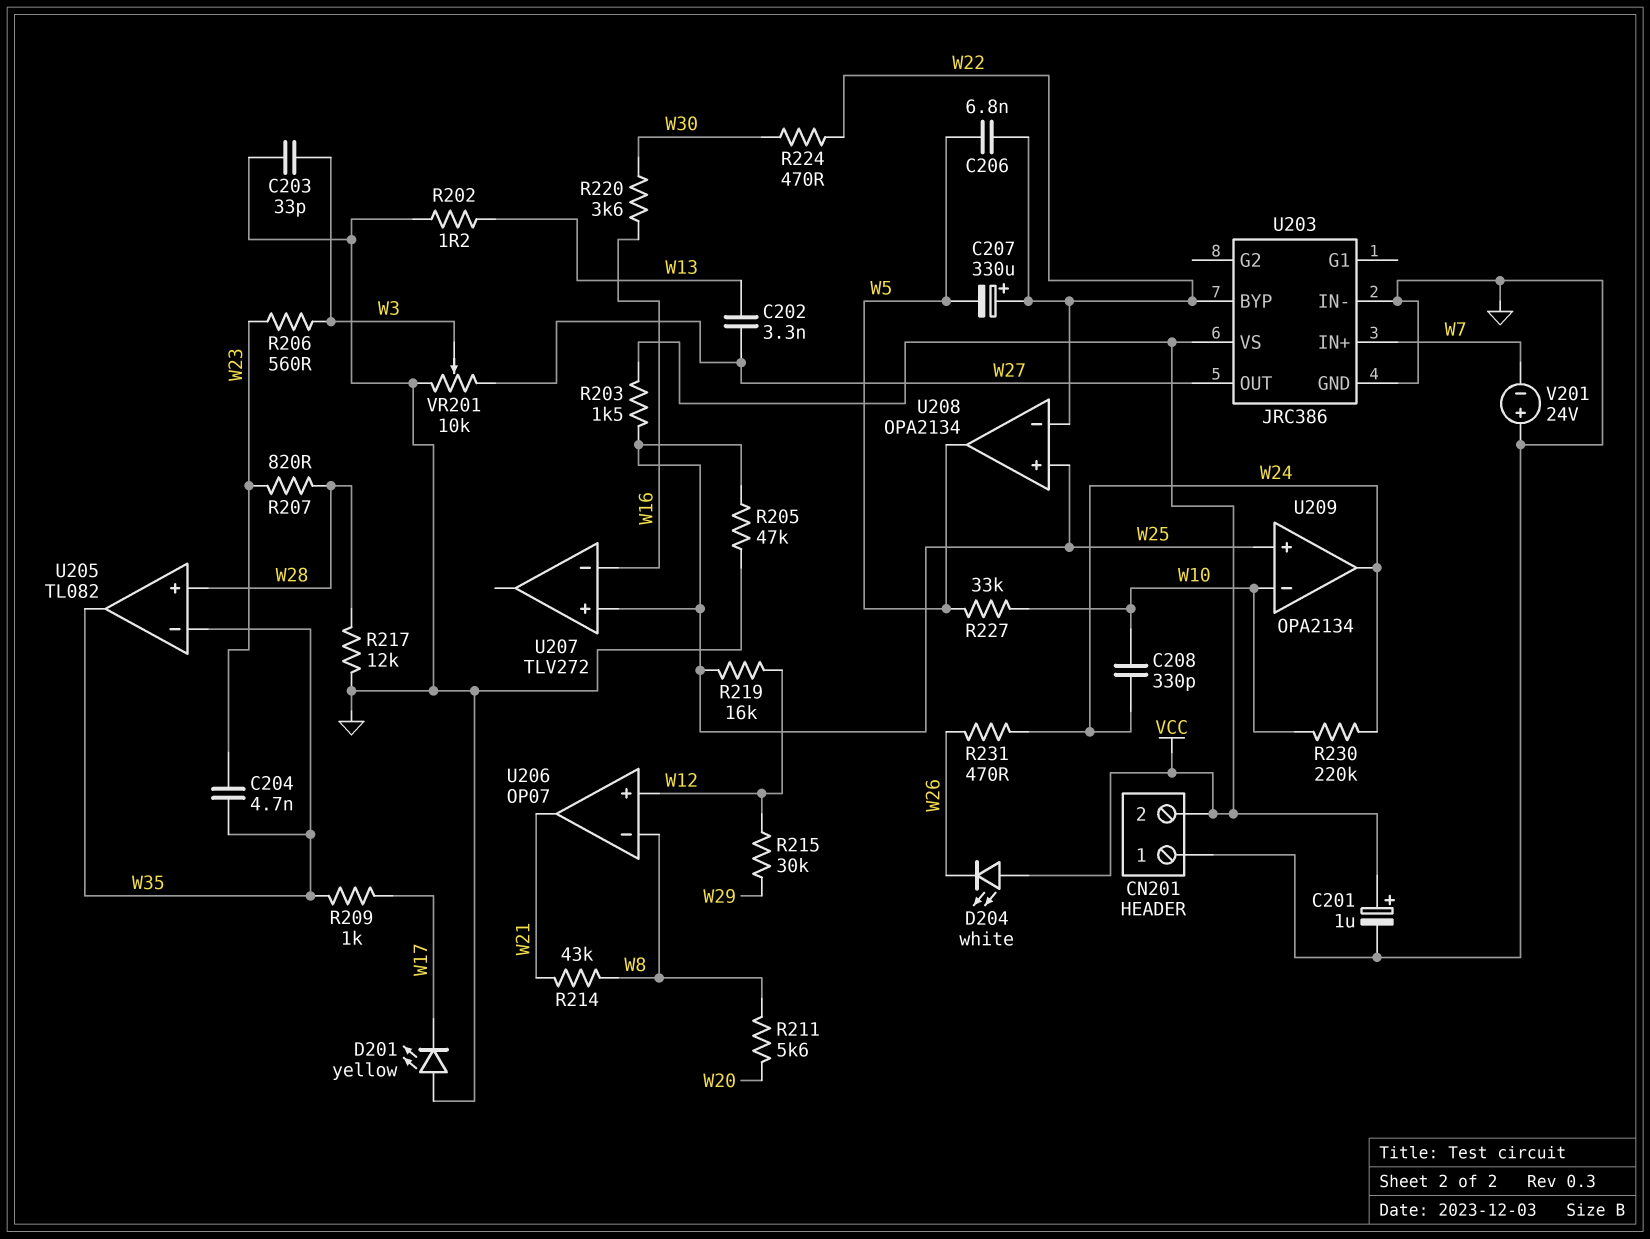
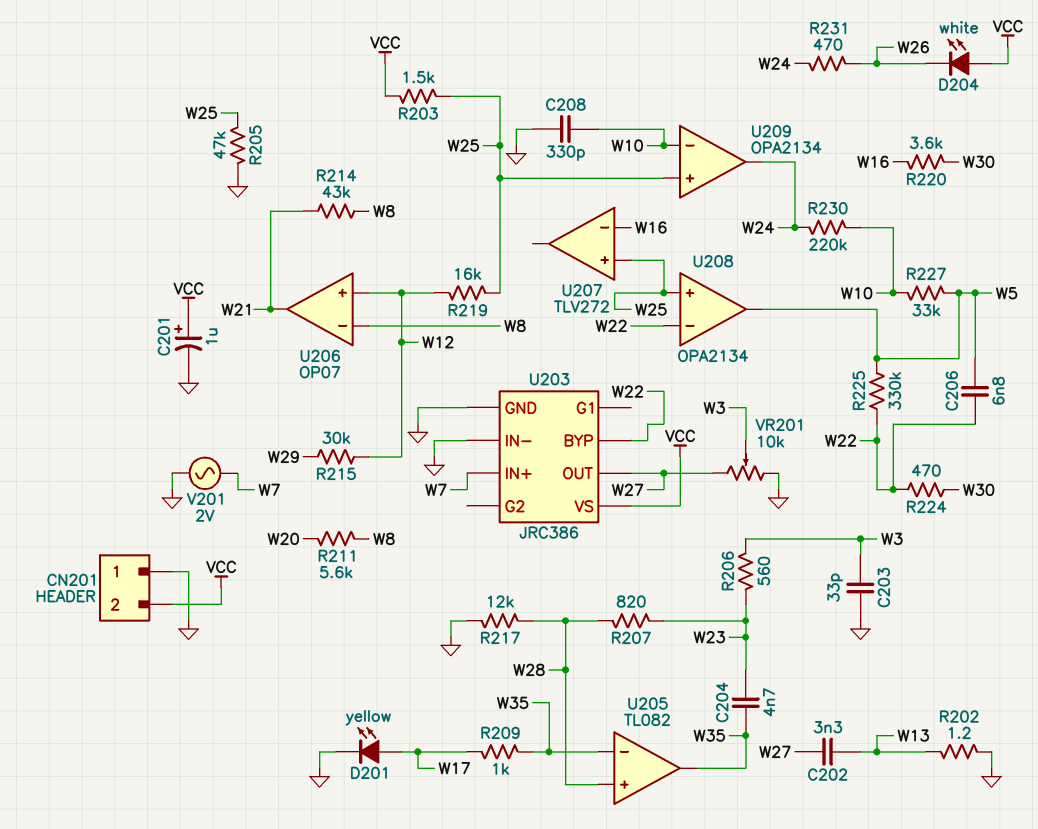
C207: 330uF (plus W22, minus W5) -> none
C208: 330pF (W10, W24) -> 330pF (GND, W10)
D201: LED yellow (A GND, K W17) -> LED yellow (A W17, K GND)
R225: none -> 330k (W5, W22)
V201: 24V (plus GND, minus W7) -> AC 2V (GND, W7)

